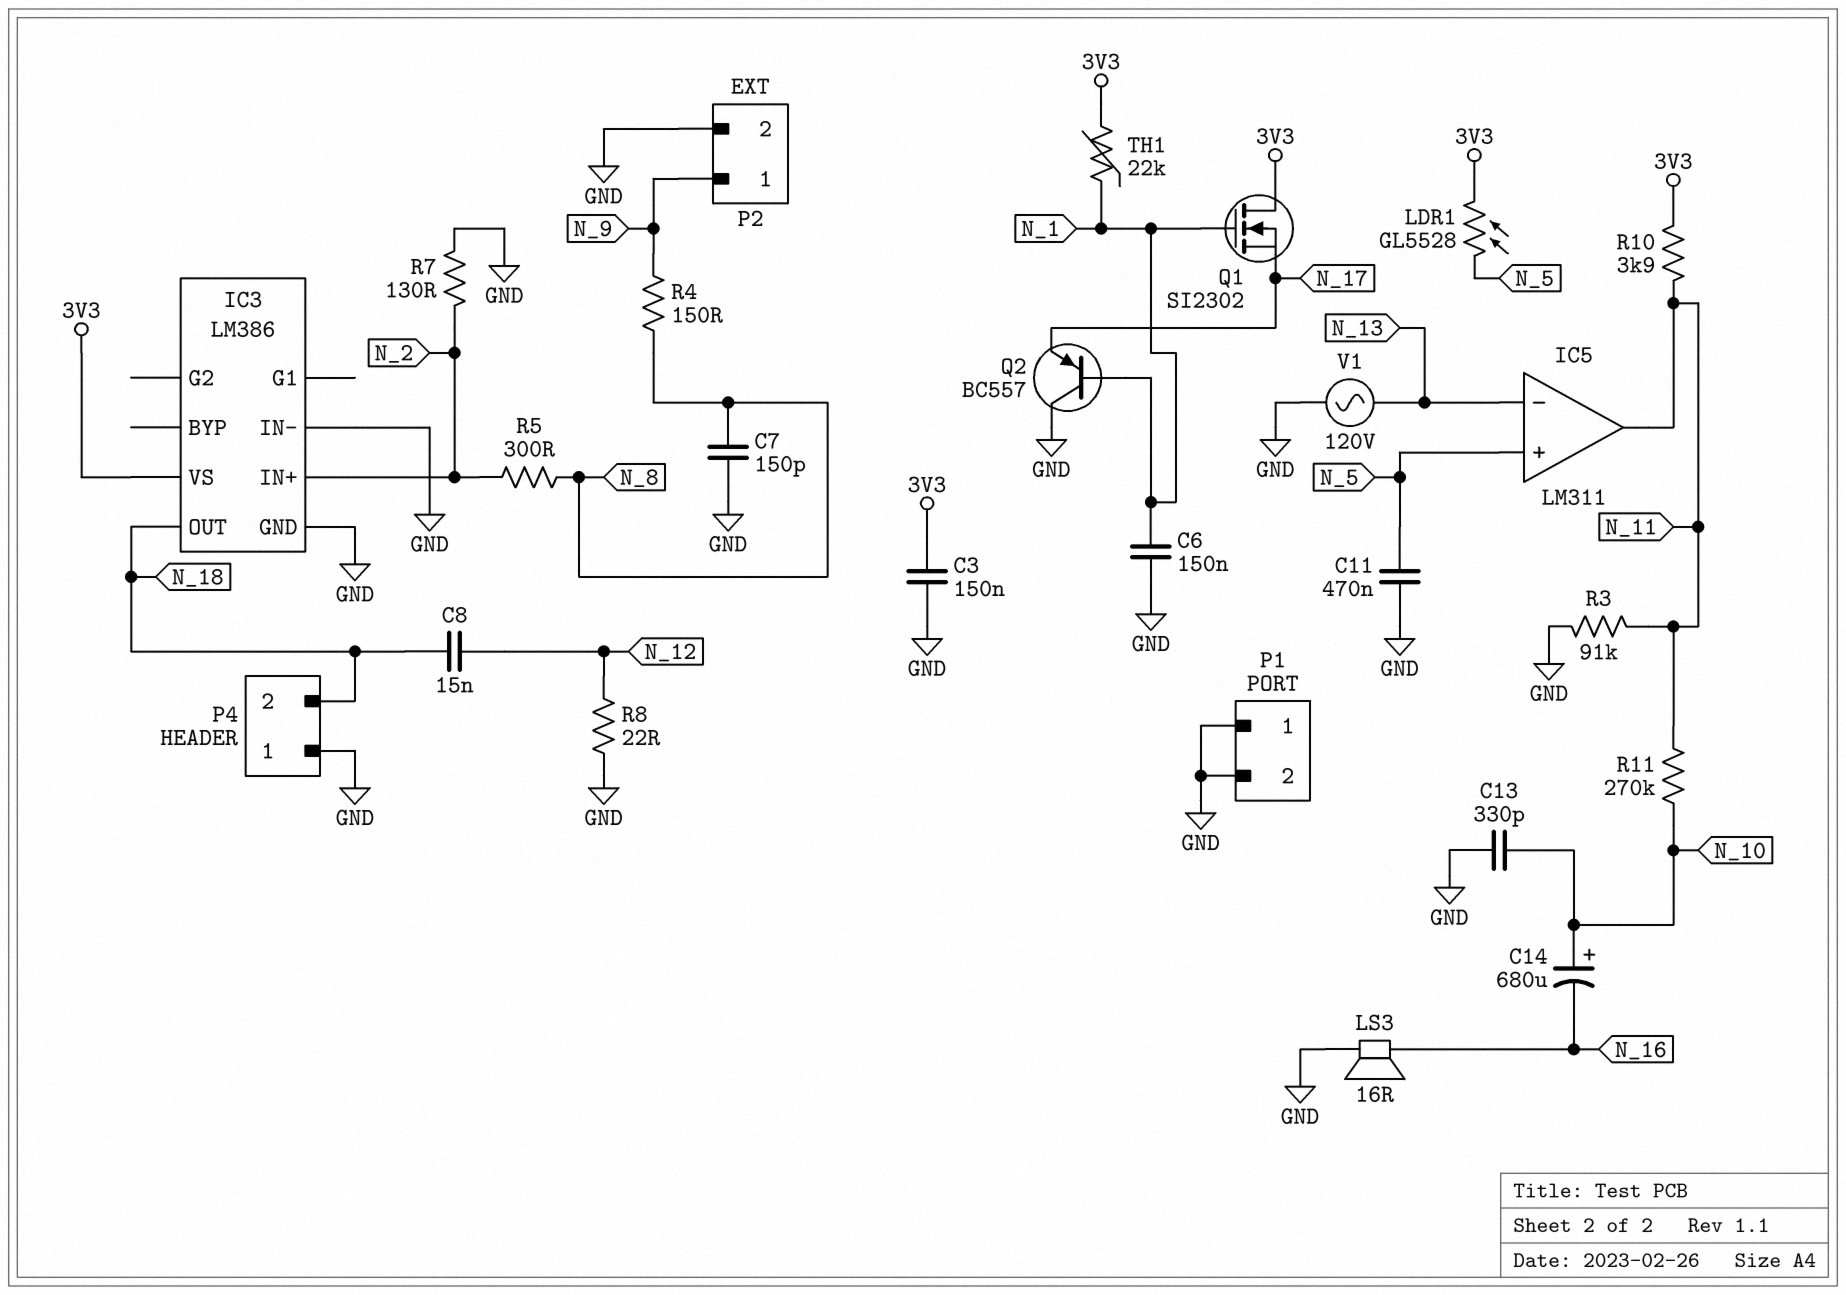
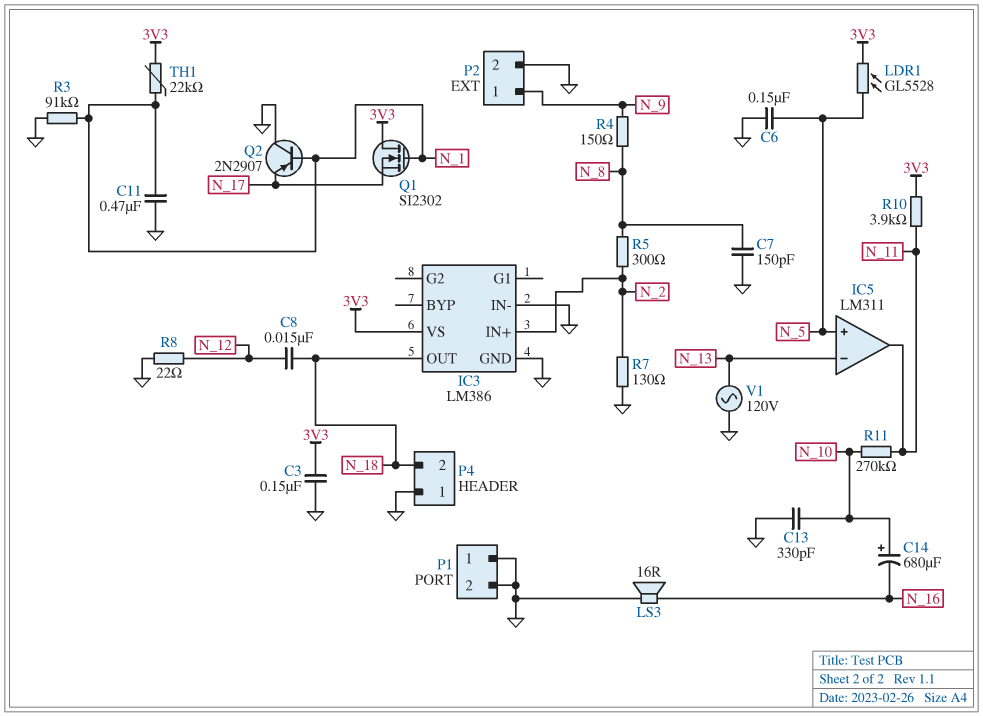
C6: 150nF (GND, N_1) -> 150nF (GND, N_5)
C11: 470nF (GND, N_5) -> 470nF (GND, N_1)
Q2: PNP BC557 (B N_1, C GND, E N_17) -> PNP 2N2907 (B N_1, C GND, E N_17)
R3: 91k (GND, N_11) -> 91k (GND, N_1)

